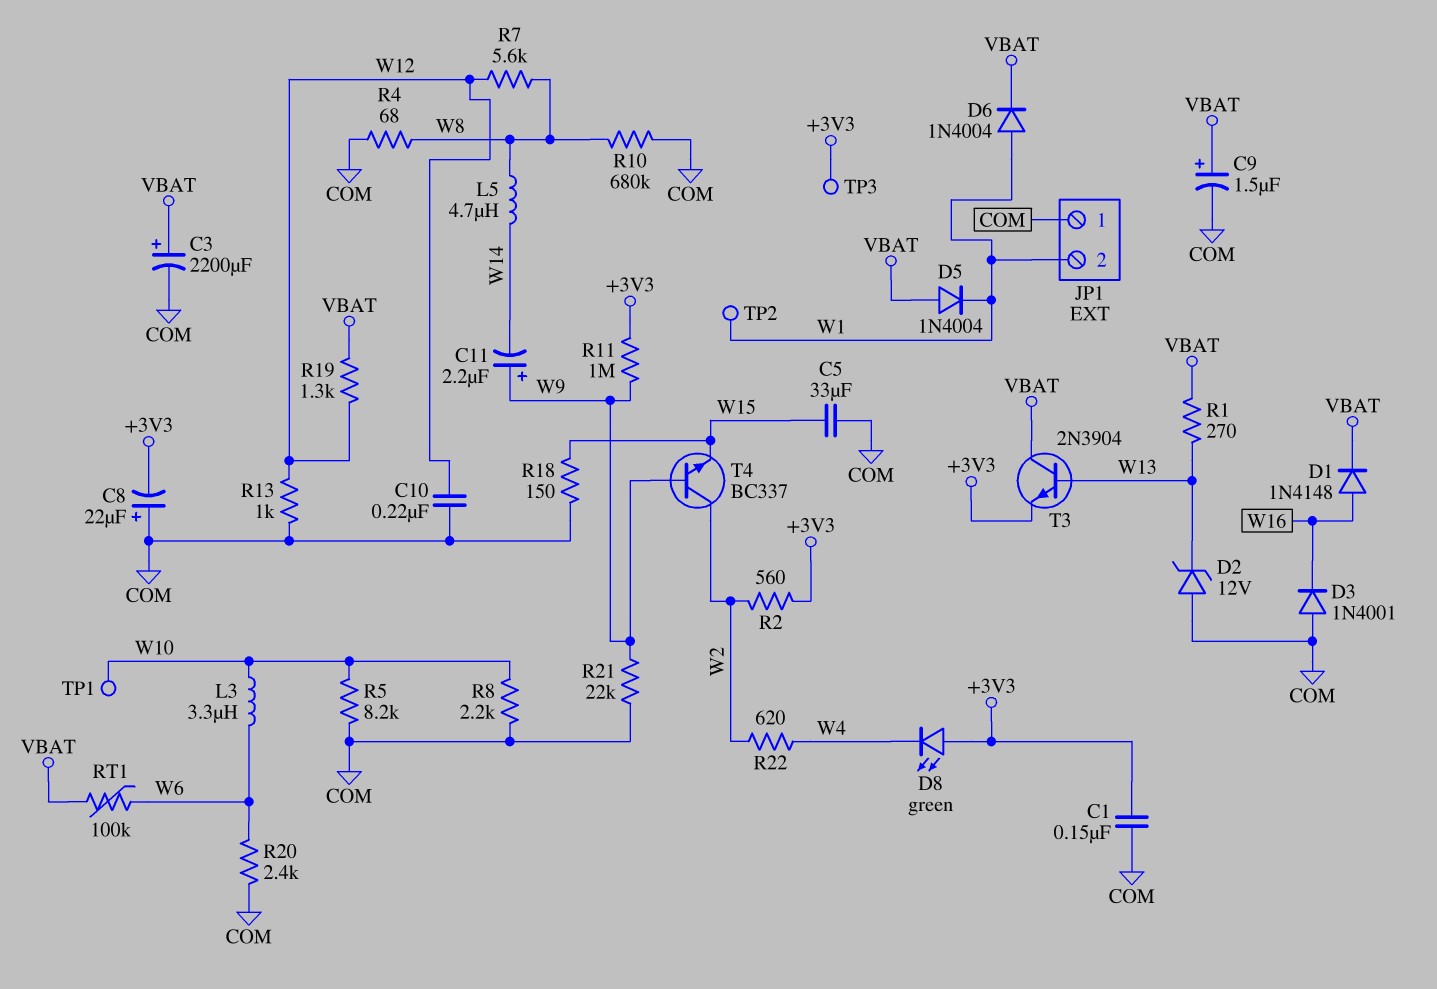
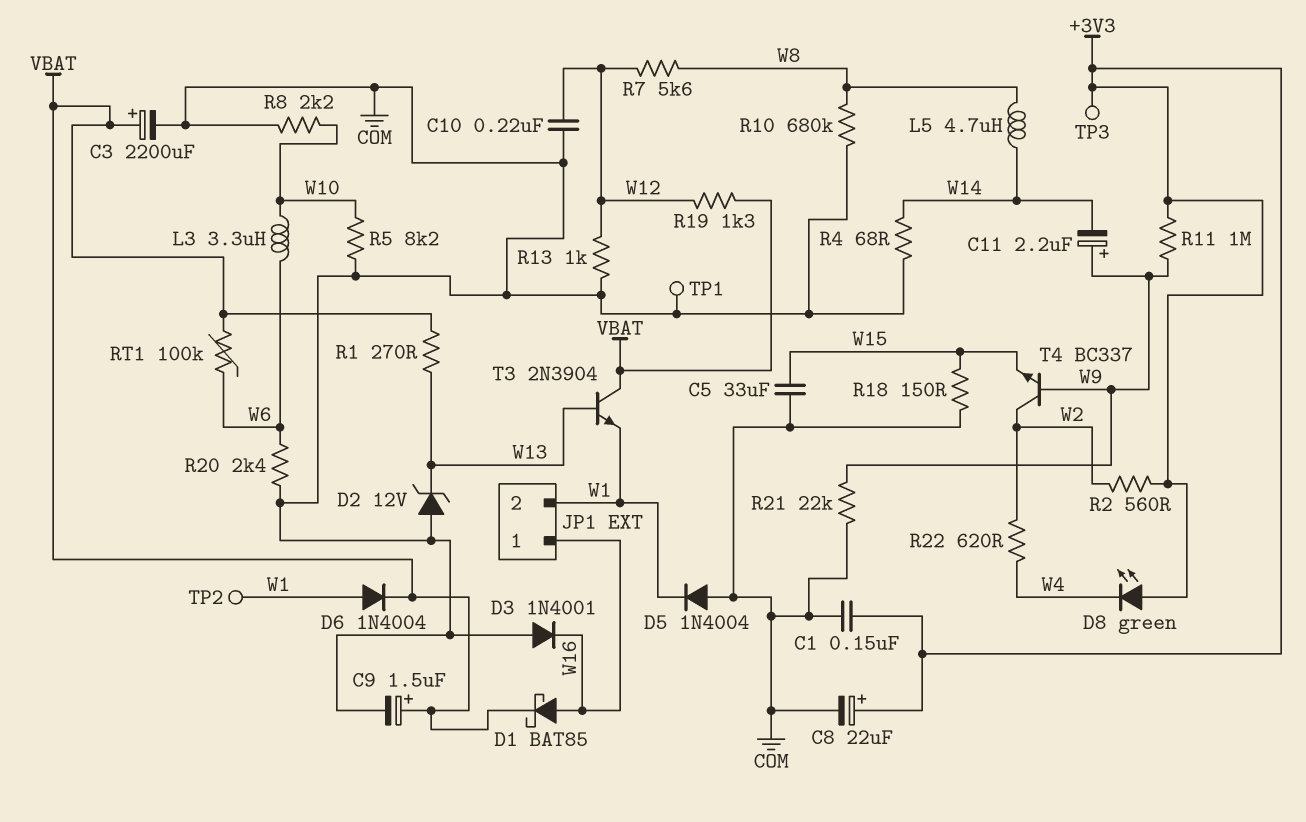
C8: 22uF (plus COM, minus +3V3) -> 22uF (plus +3V3, minus COM)
D1: diode 1N4148 (A W16, K VBAT) -> schottky BAT85 (A W16, K VBAT)
D5: diode 1N4004 (A VBAT, K W1) -> diode 1N4004 (A COM, K W1)
JP1 pin 1: COM -> W16
R4: 68 (COM, W8) -> 68 (COM, W14)
T3: NPN 2N3904 (B W13, C VBAT, E +3V3) -> NPN 2N3904 (B W13, C VBAT, E W1)
TP1: test point (W10) -> test point (COM)

